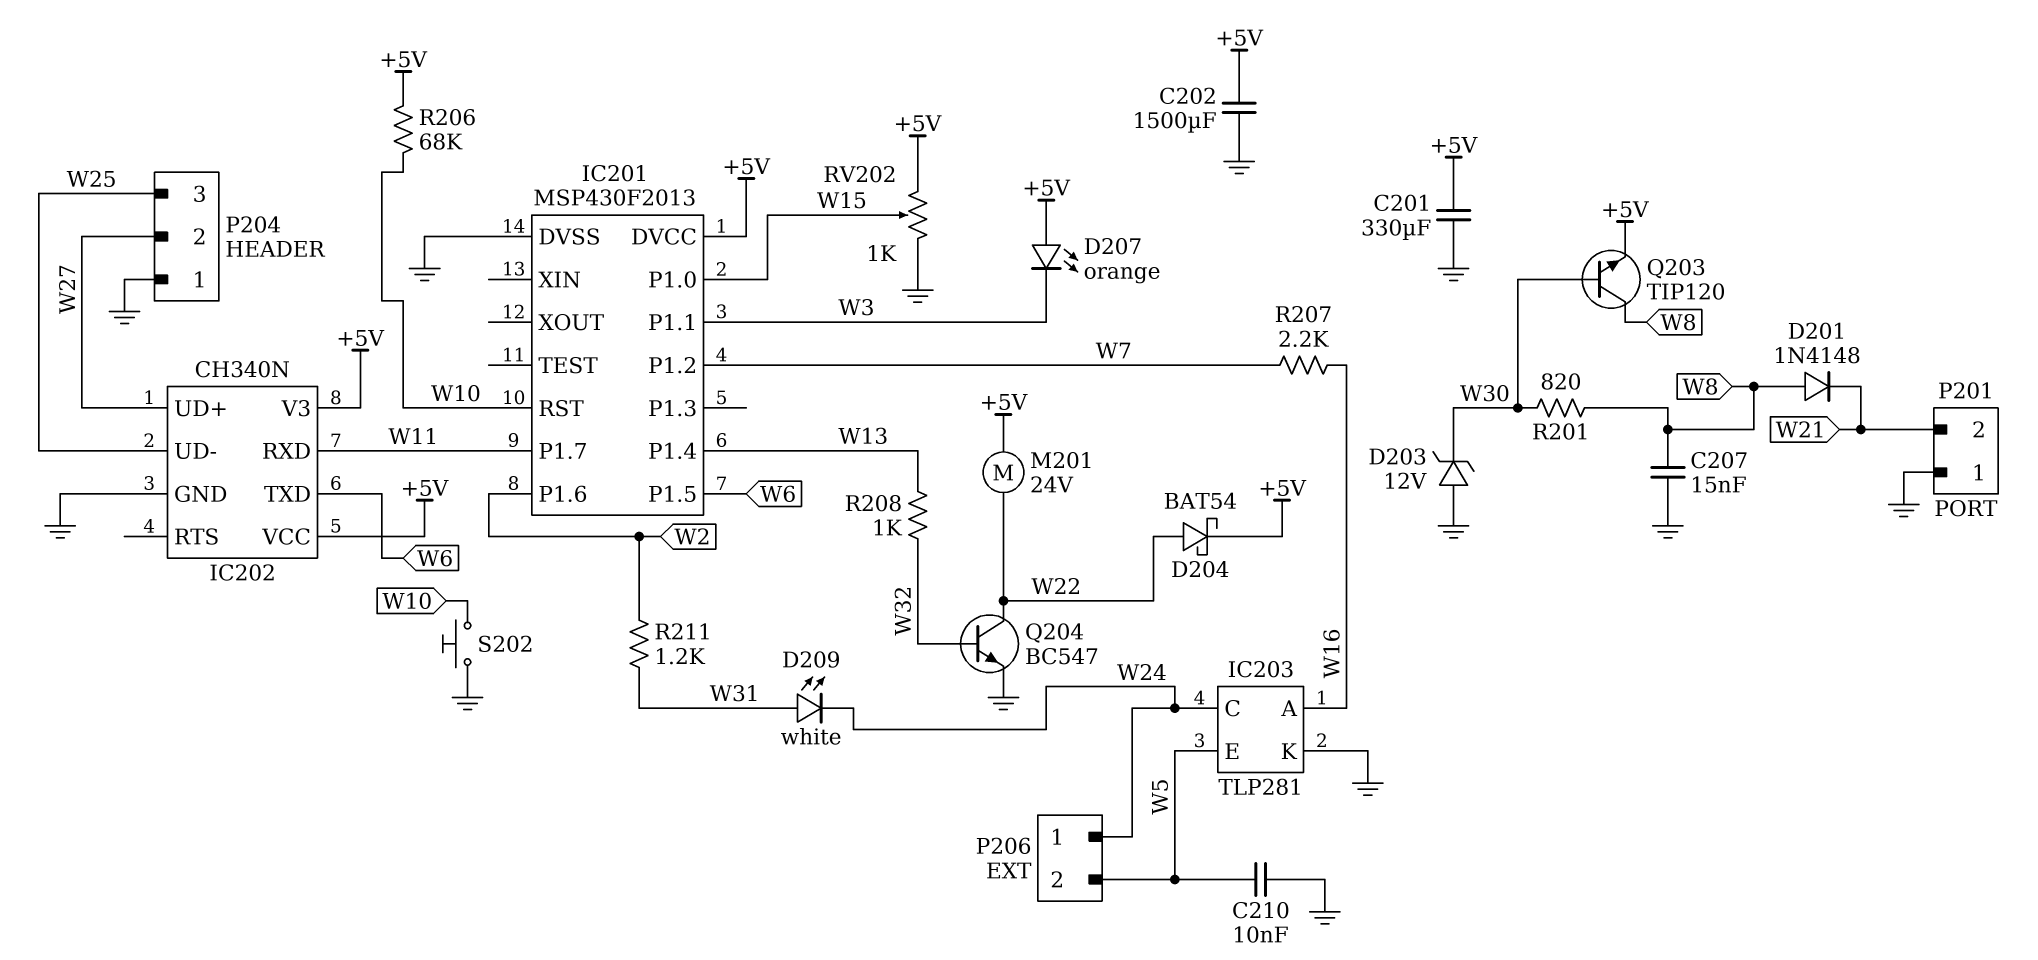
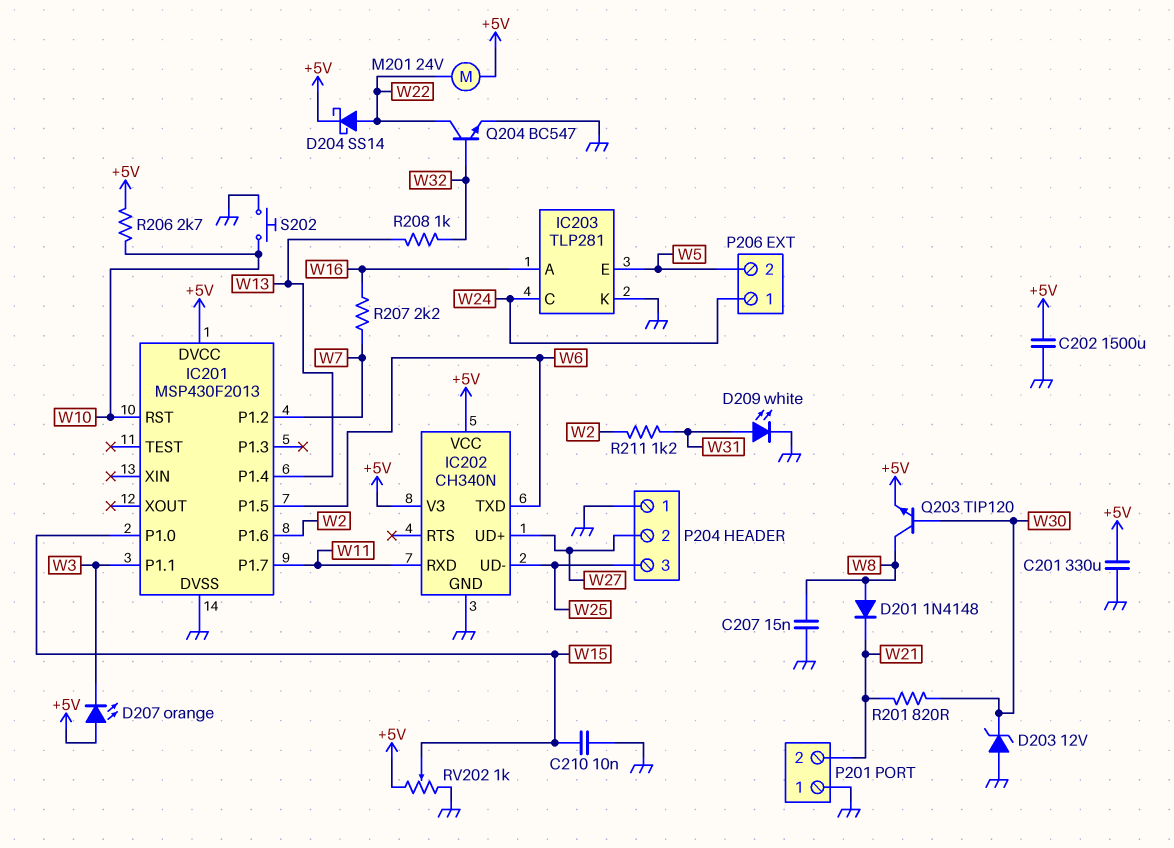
C210: 10nF (GND, W5) -> 10nF (GND, W15)
D204: schottky BAT54 (A W22, K +5V) -> schottky SS14 (A W22, K +5V)
D209: LED white (A W31, K W24) -> LED white (A W31, K GND)
R201: 820 (W8, W30) -> 820 (W21, W30)
R206: 68k (+5V, W10) -> 2.7k (+5V, W10)

